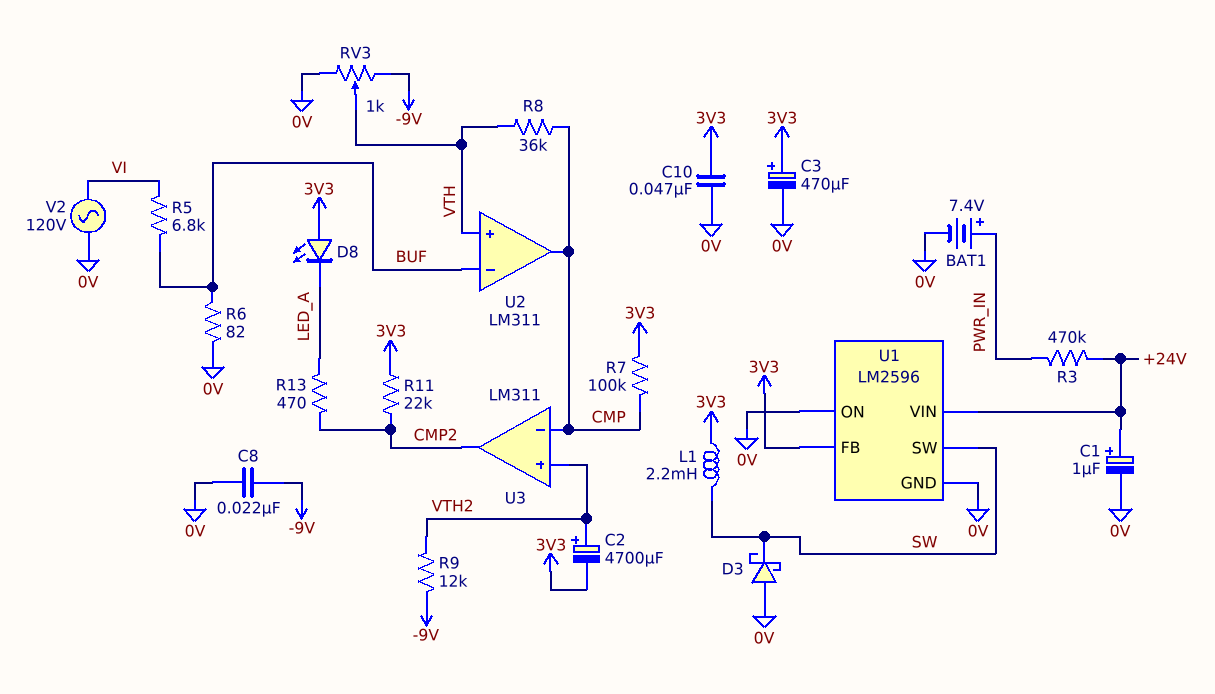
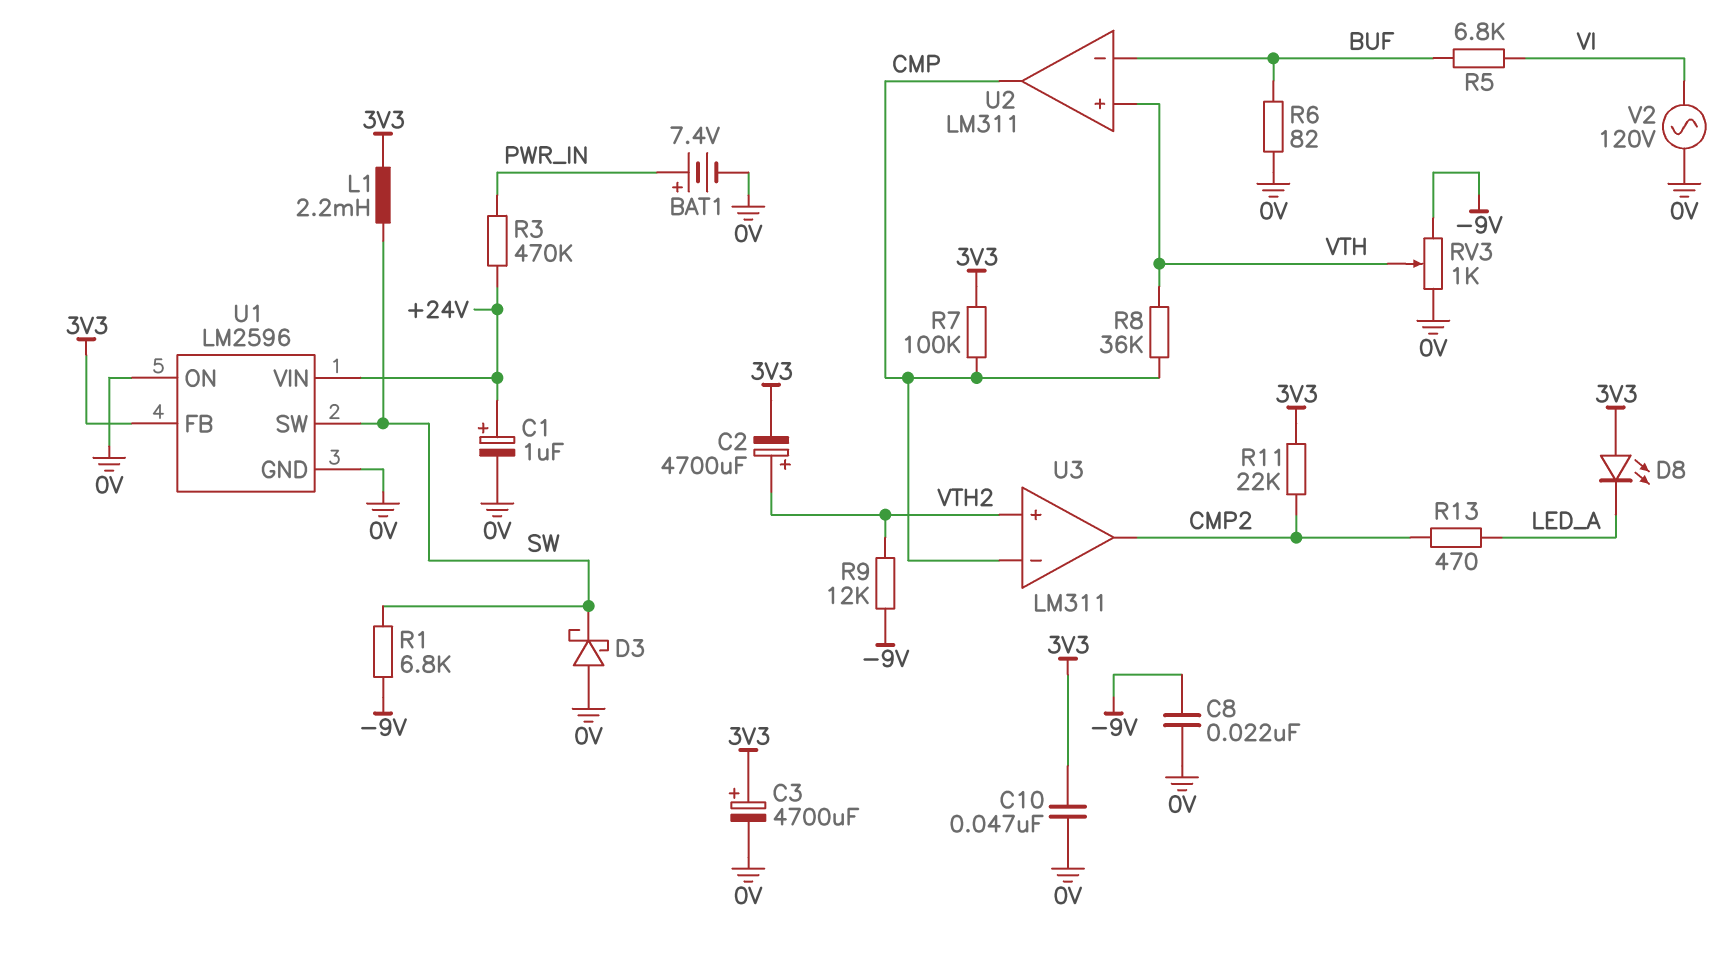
C3: 470uF (plus 3V3, minus 0V) -> 4700uF (plus 3V3, minus 0V)
R1: none -> 6.8k (-9V, SW)

